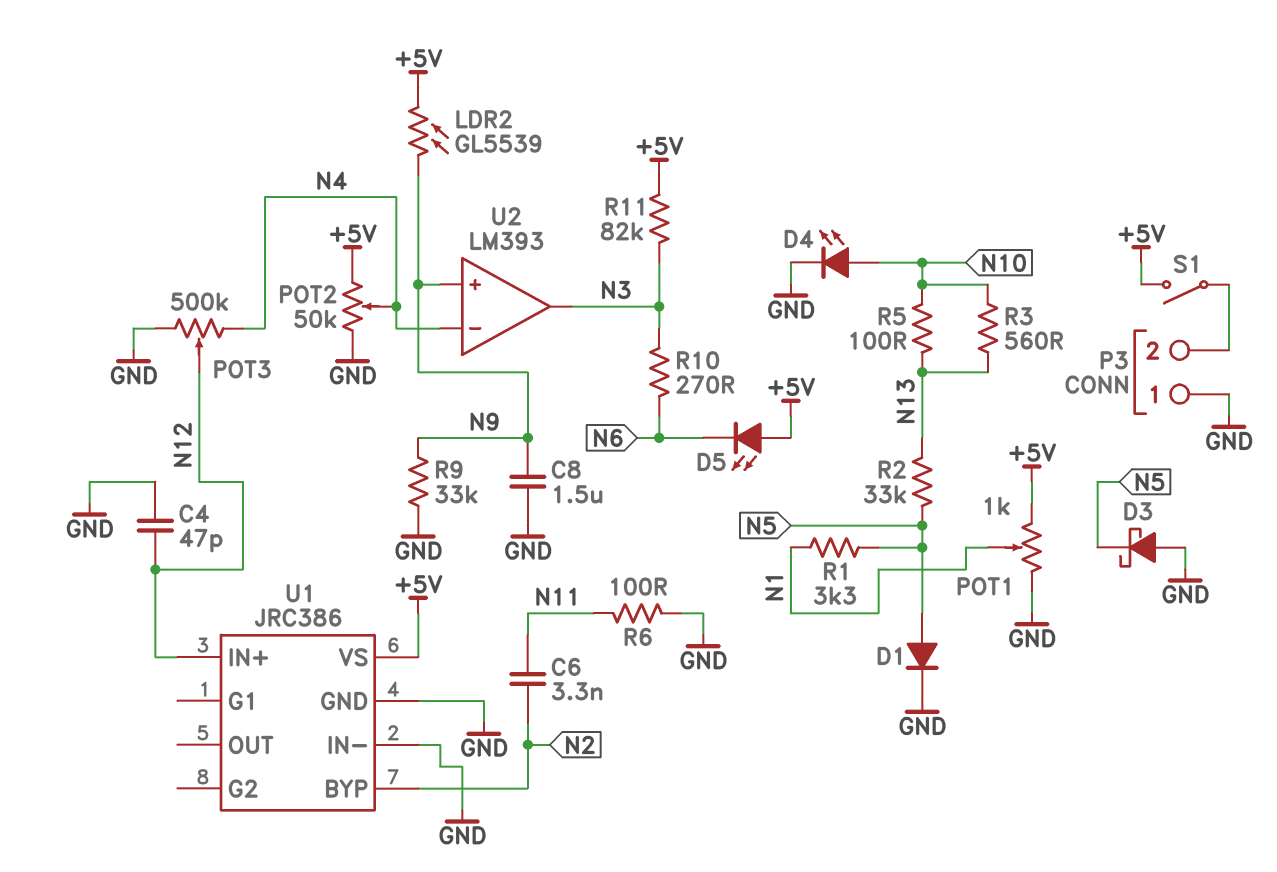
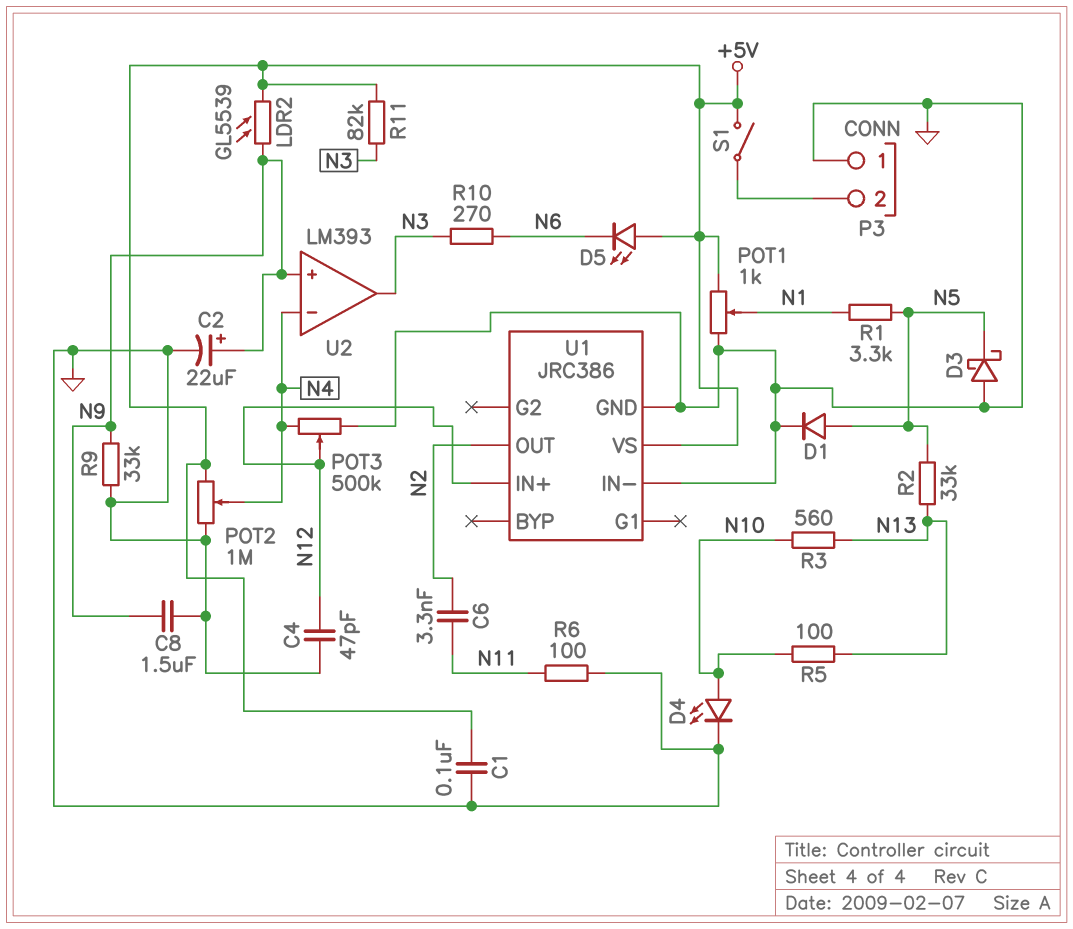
C1: none -> 100nF (+5V, GND)
C2: none -> 22uF (plus N9, minus GND)
POT2: 50k (+5V, GND, wiper N4) -> 1M (+5V, GND, wiper N4)
U1 pin BYP: N2 -> none
U1 pin OUT: none -> N2

